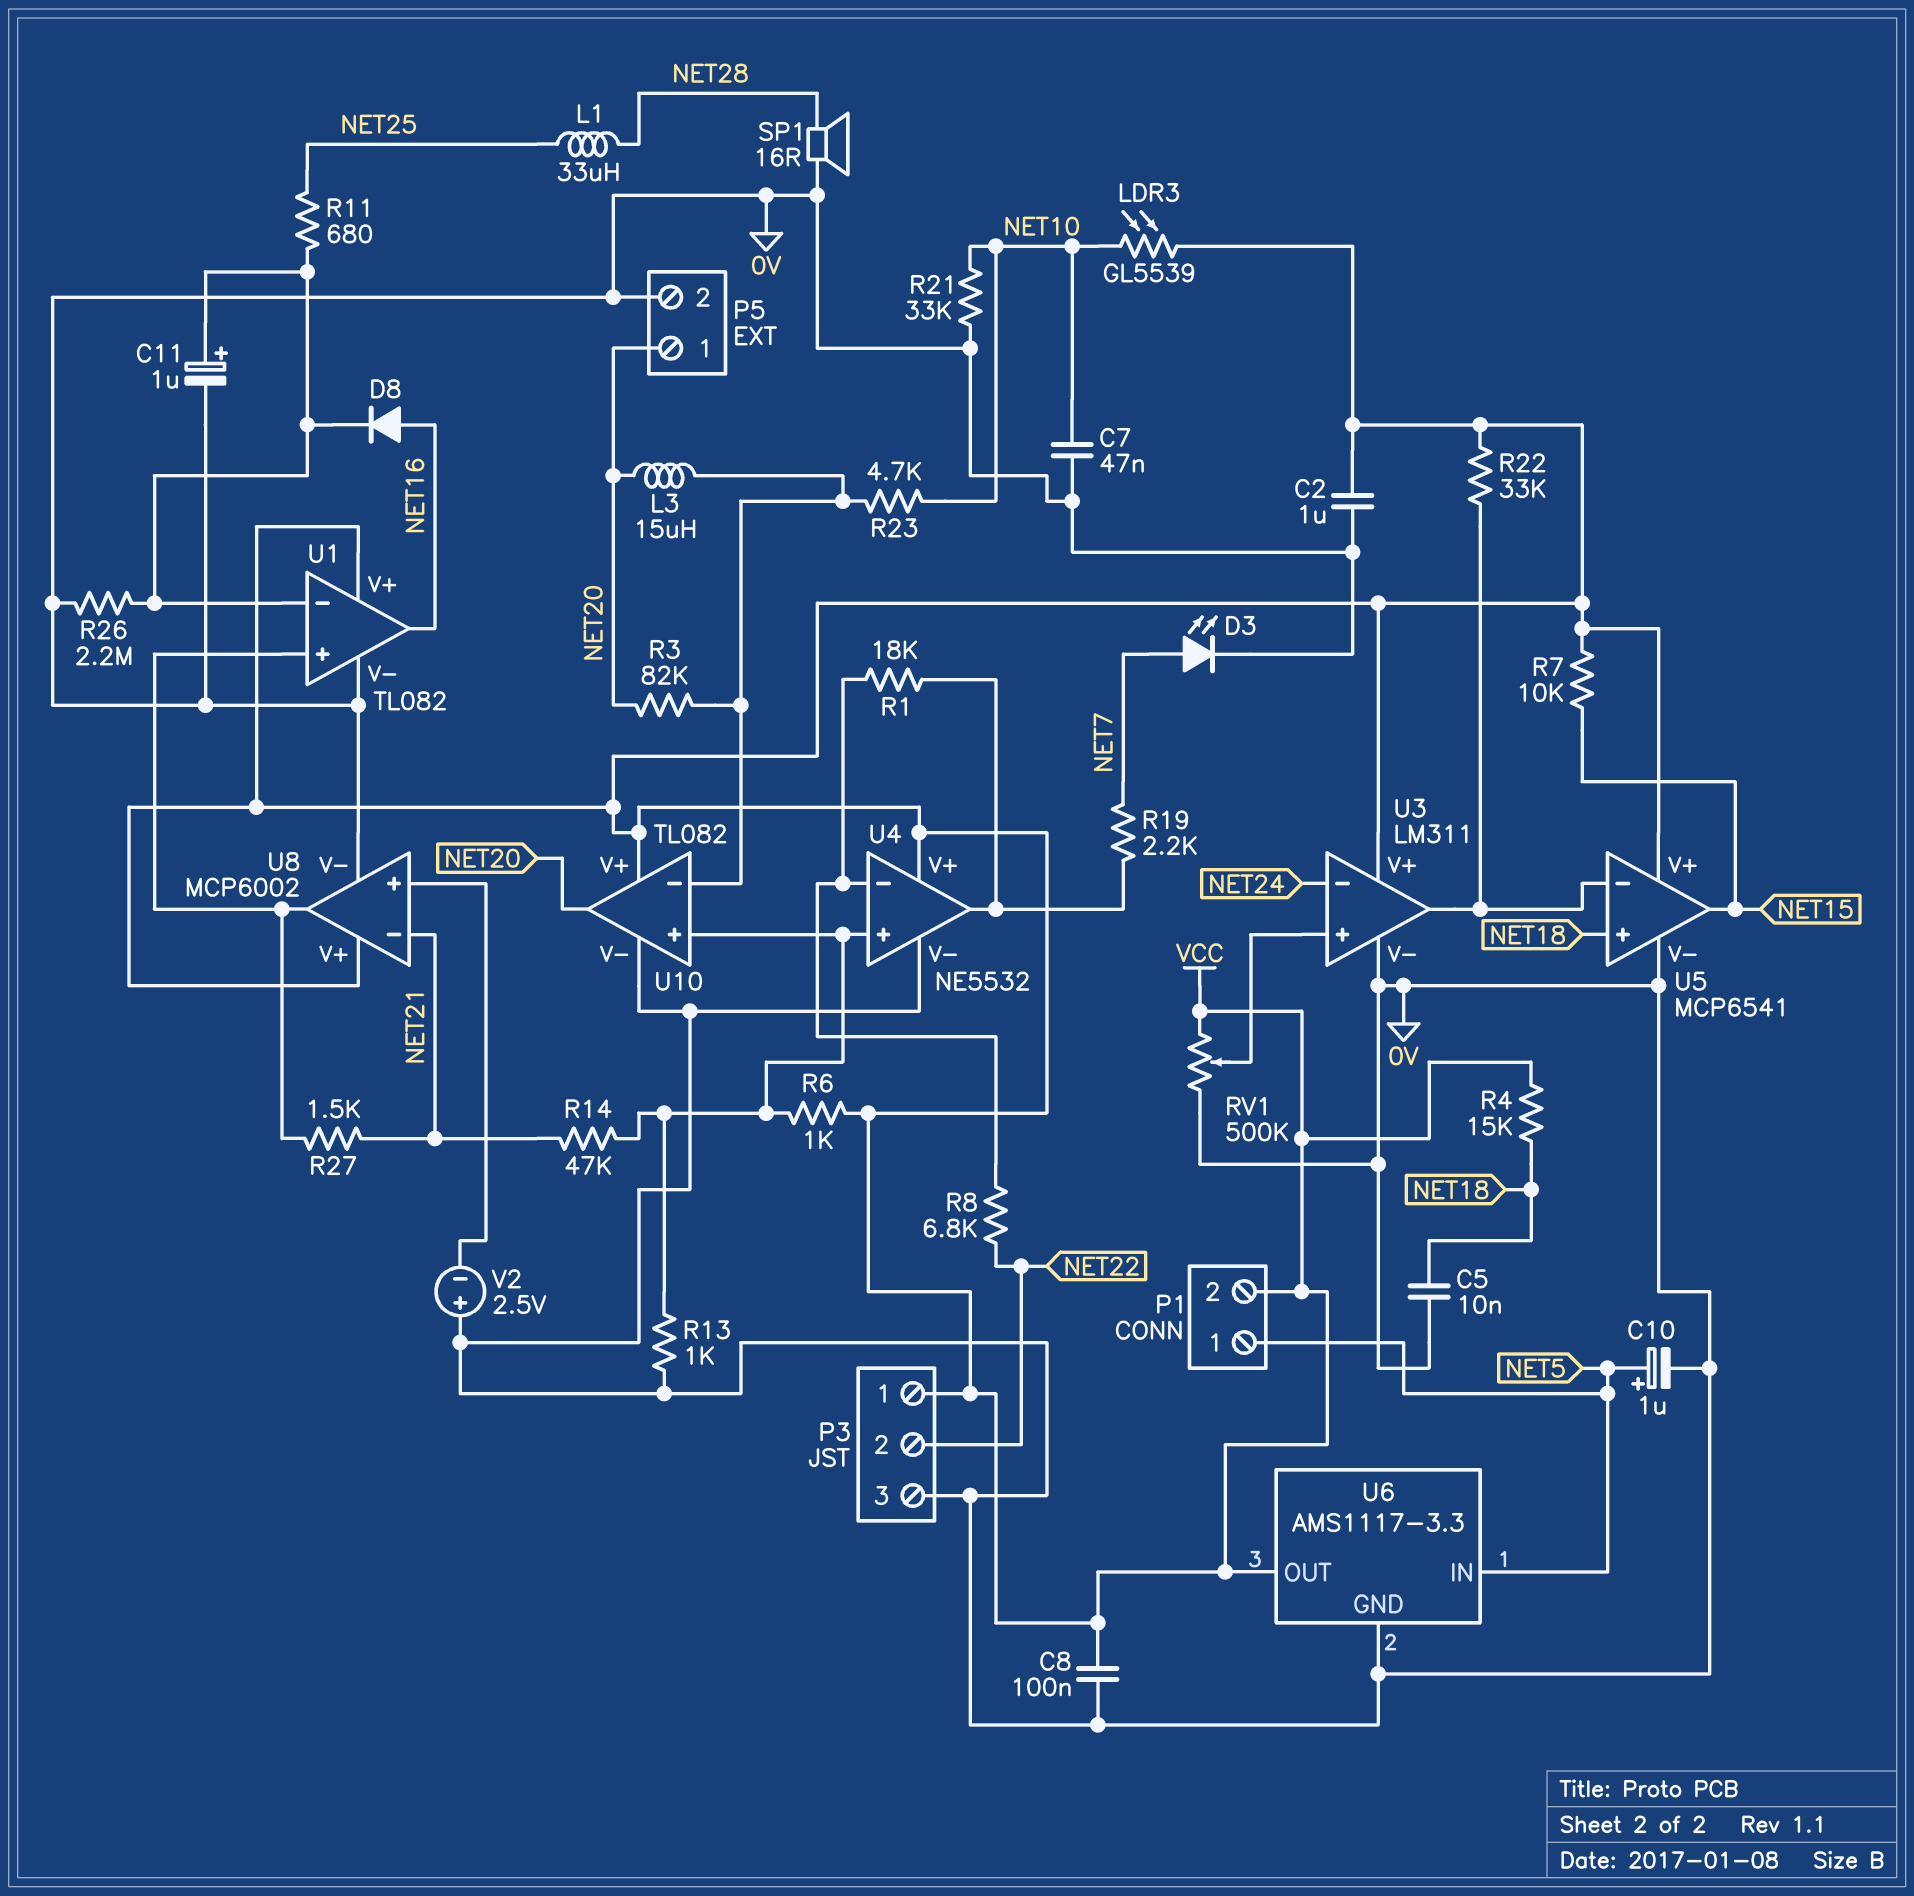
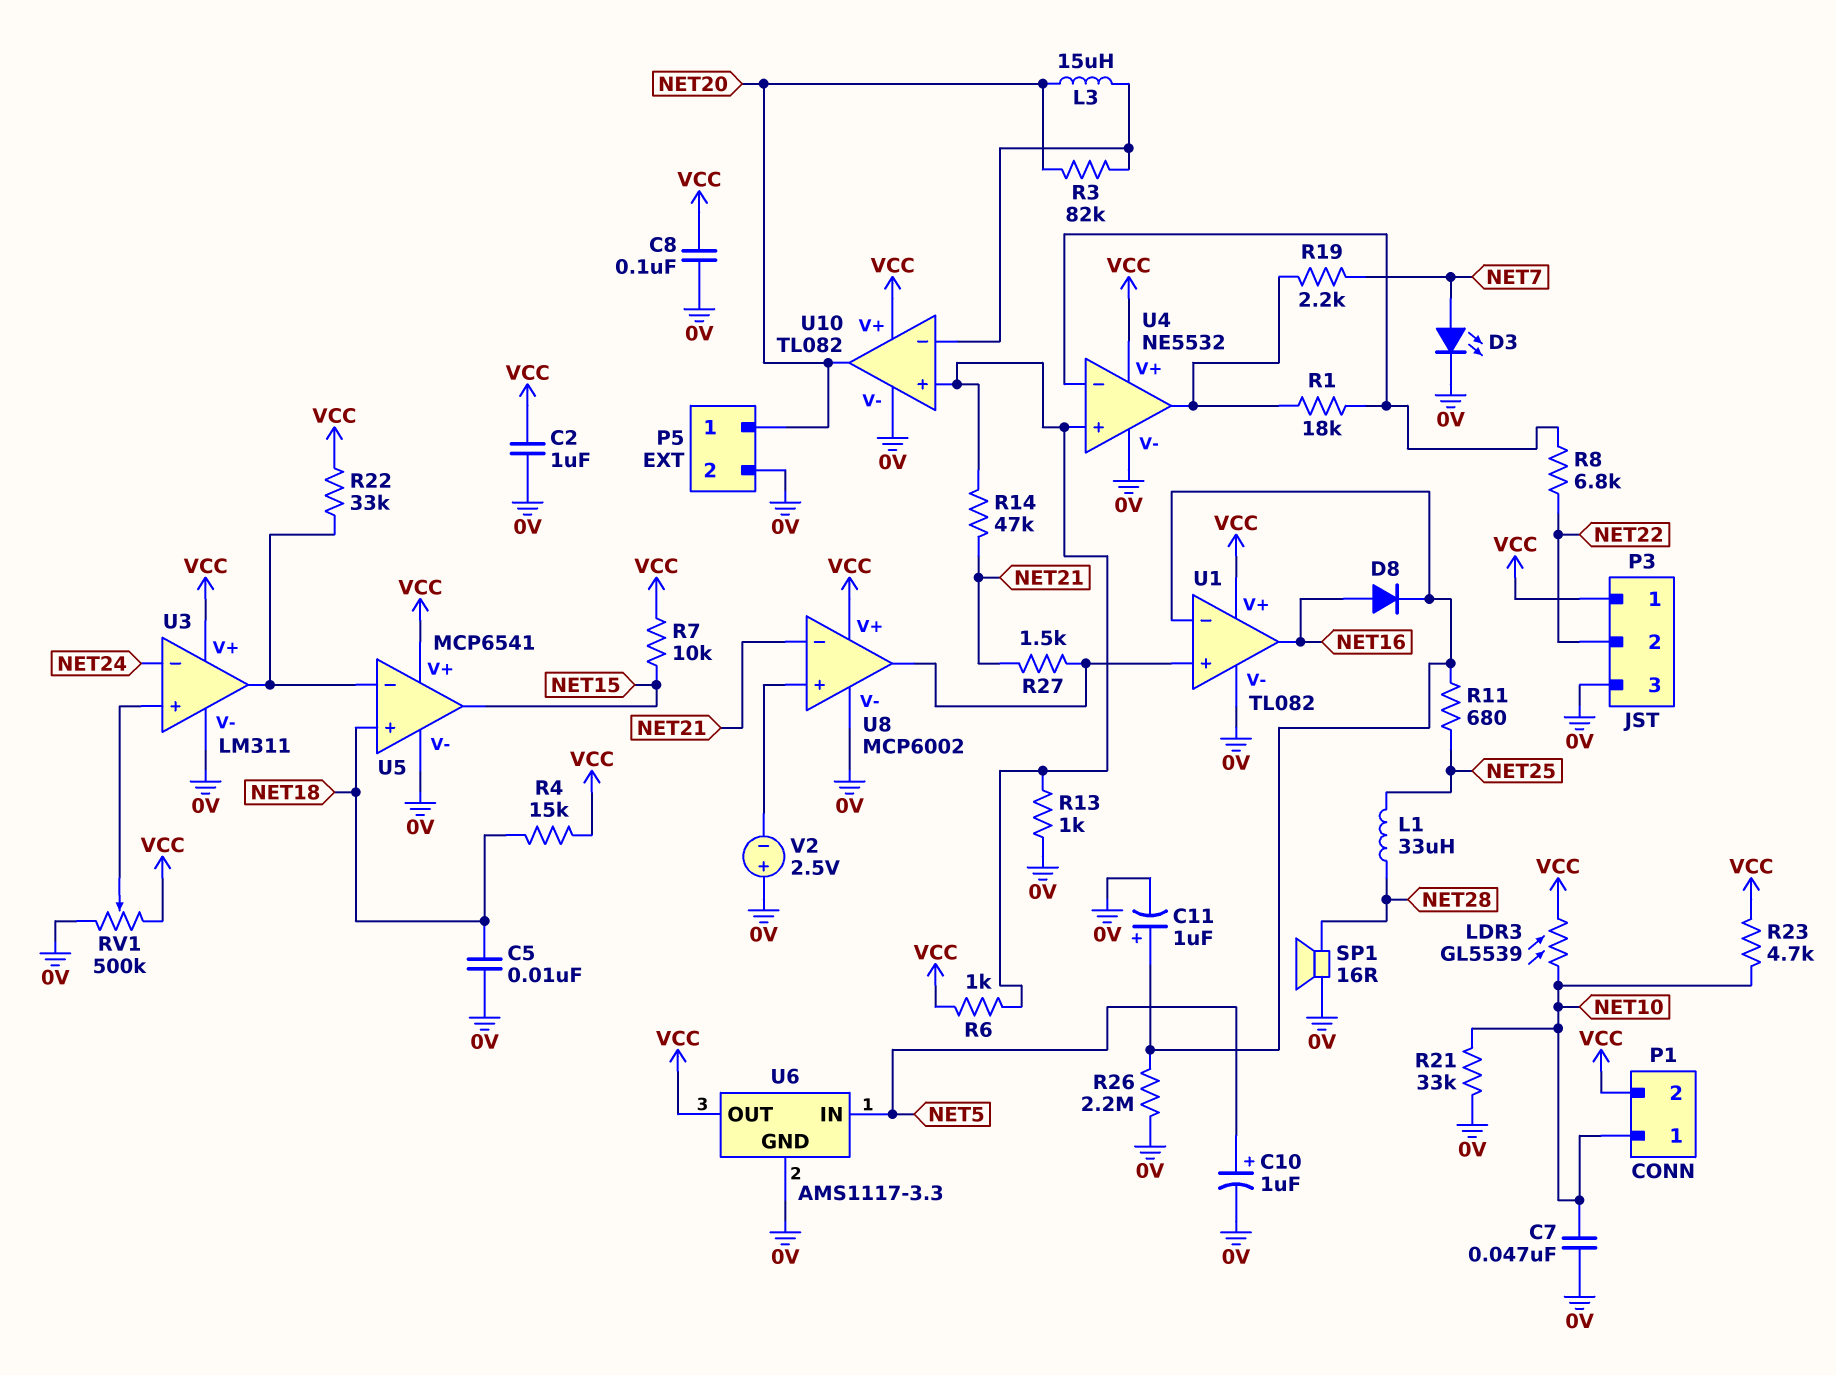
P1 pin 1: NET5 -> NET10
R23: 4.7k (NET10, U10/in-) -> 4.7k (NET10, VCC)

